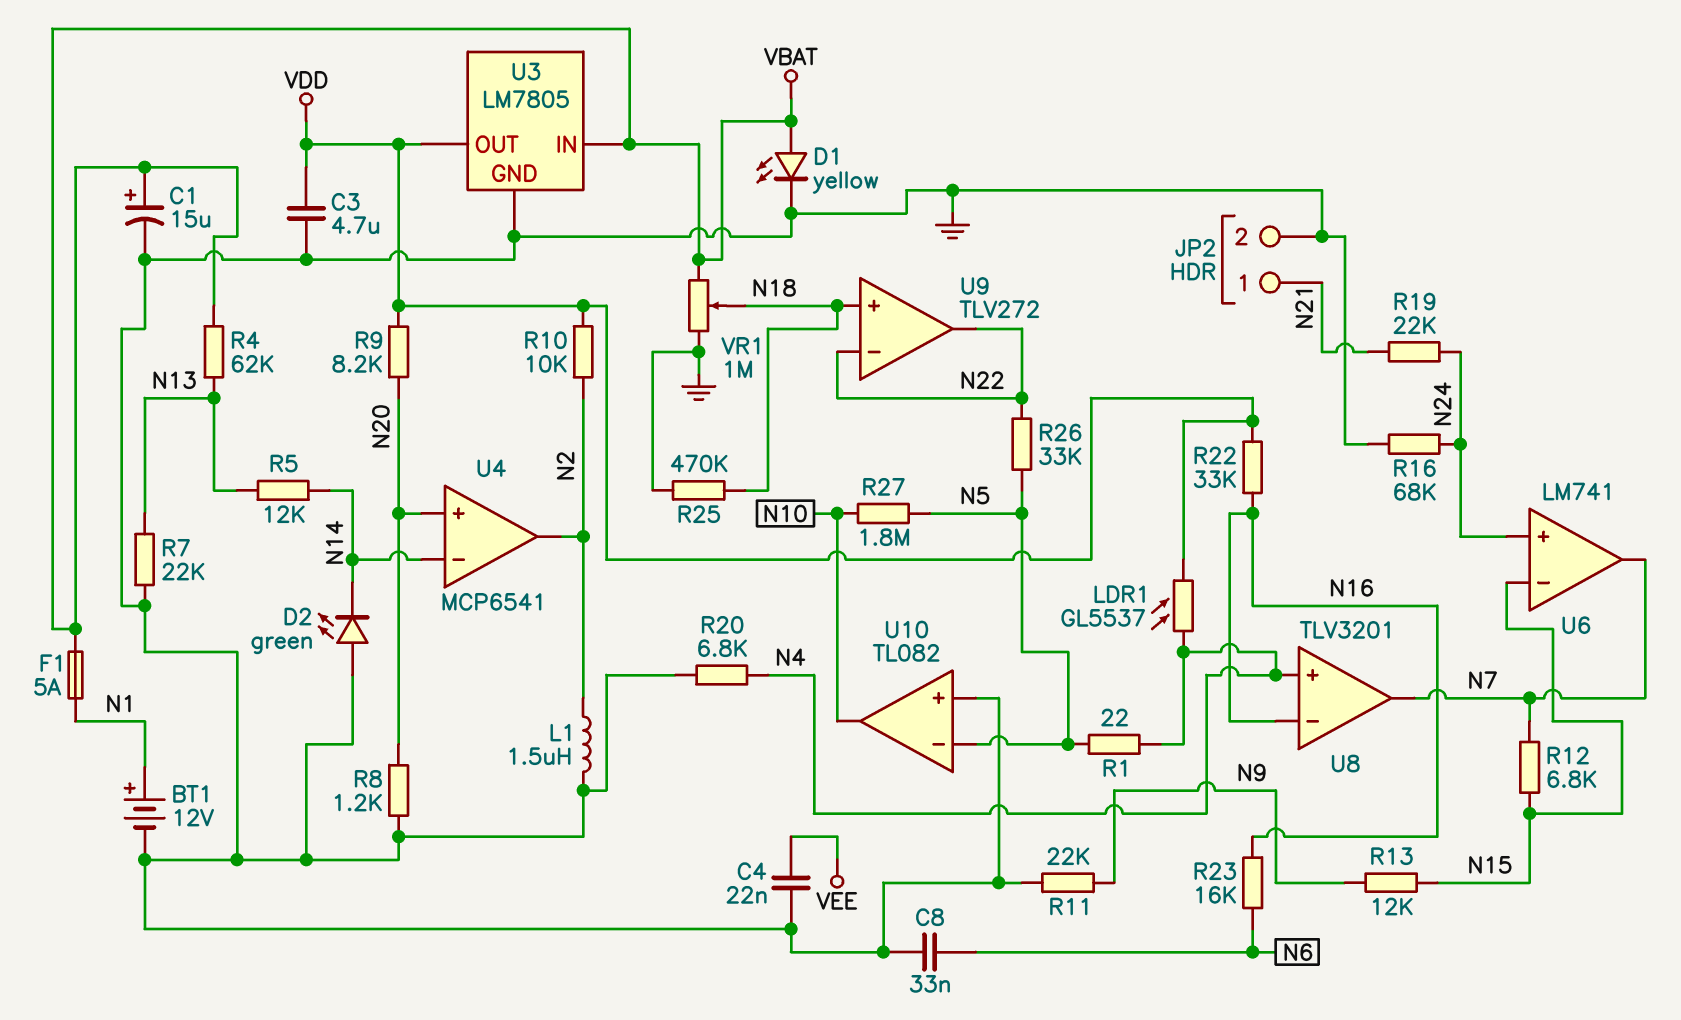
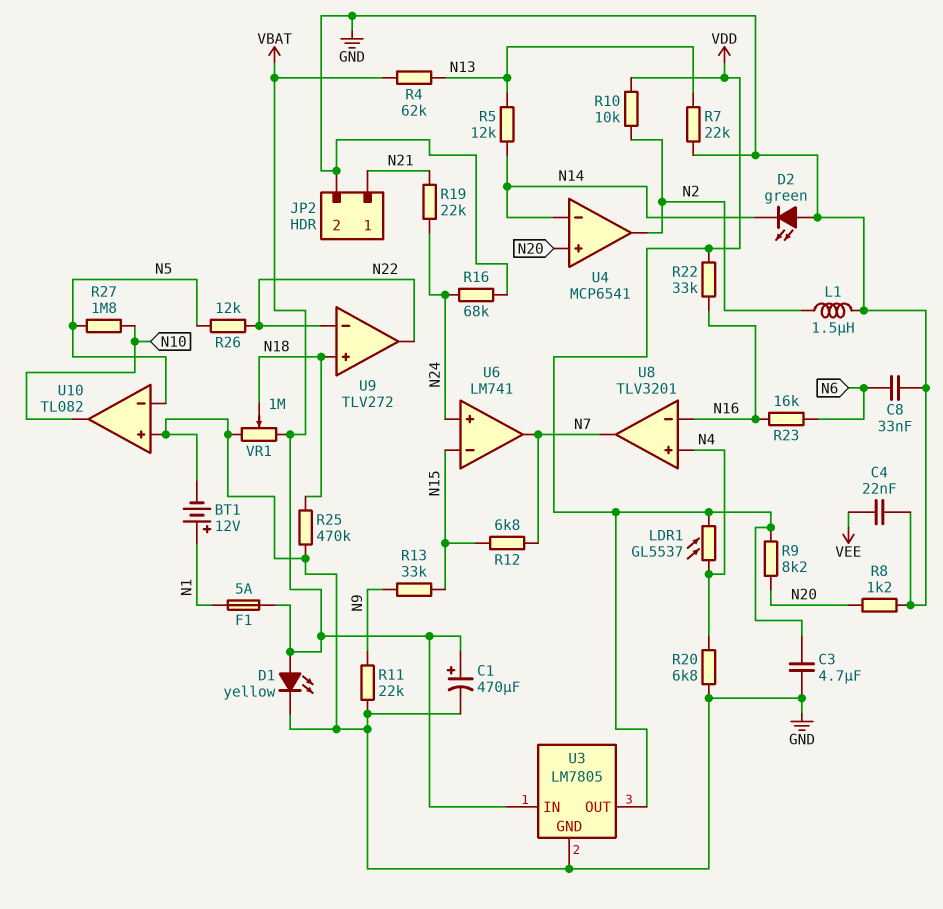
C1: 15uF (plus VBAT, minus GND) -> 470uF (plus VBAT, minus GND)
R1: 22 (N4, N5) -> none
R13: 12k (N9, N15) -> 33k (N9, N15)
R26: 33k (N5, N22) -> 12k (N5, N22)

